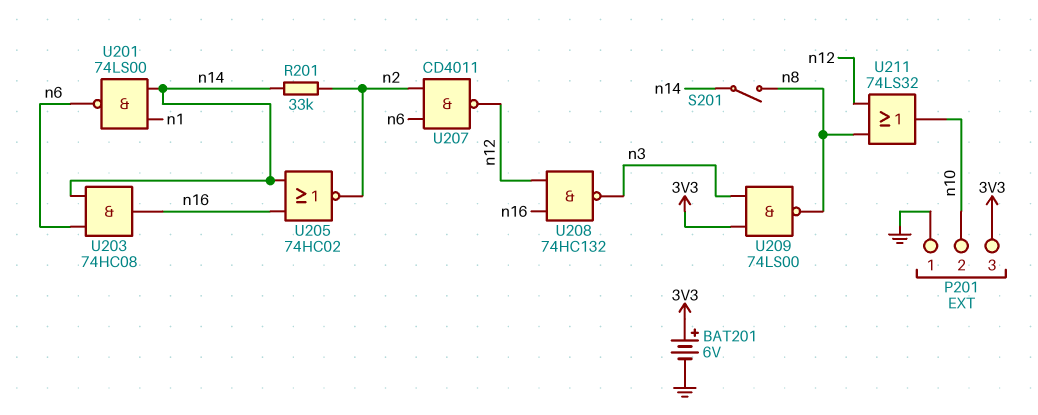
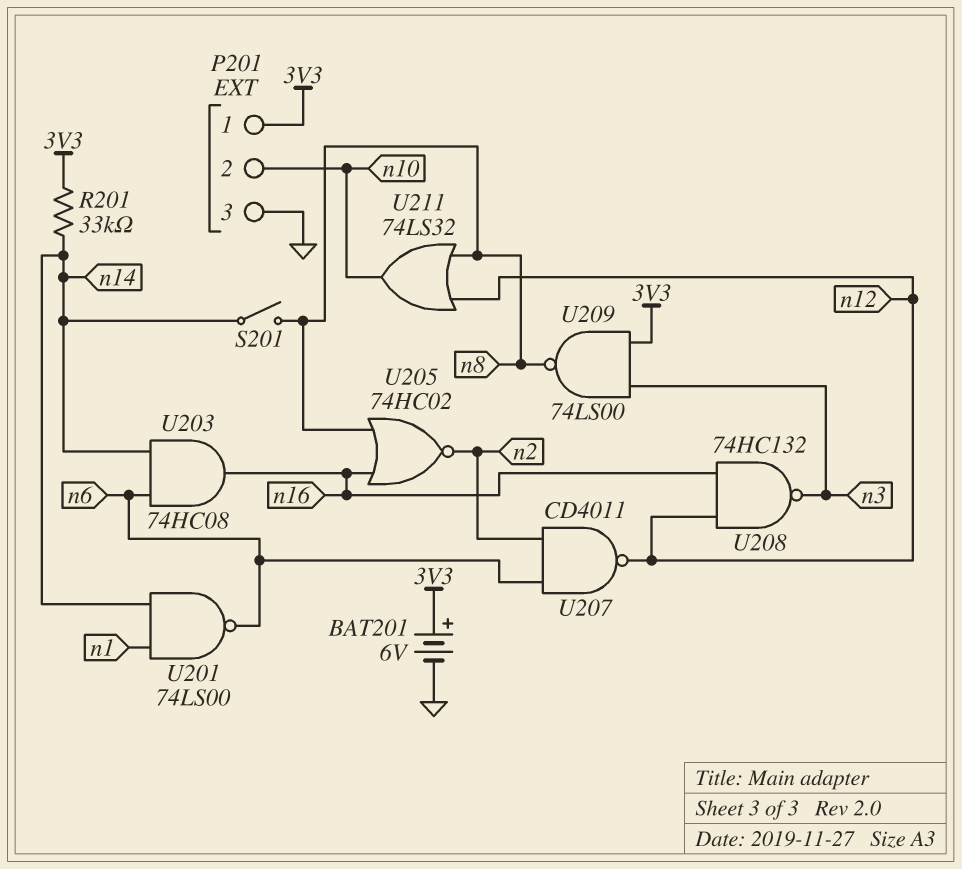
P201 pin 1: GND -> 3V3
P201 pin 3: 3V3 -> GND
R201: 33k (n2, n14) -> 33k (3V3, n14)
U205: NOR 74HC02 (in n14, in n16, out n2) -> NOR 74HC02 (in n8, in n16, out n2)

